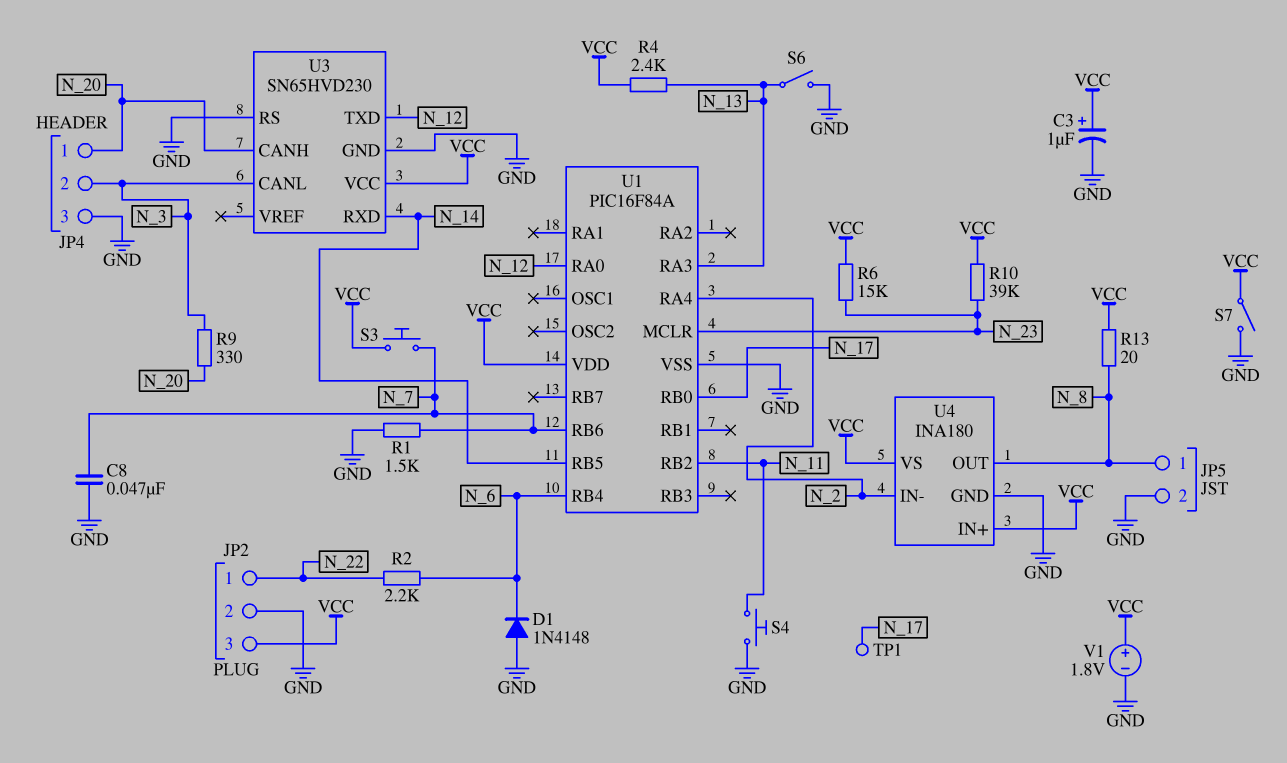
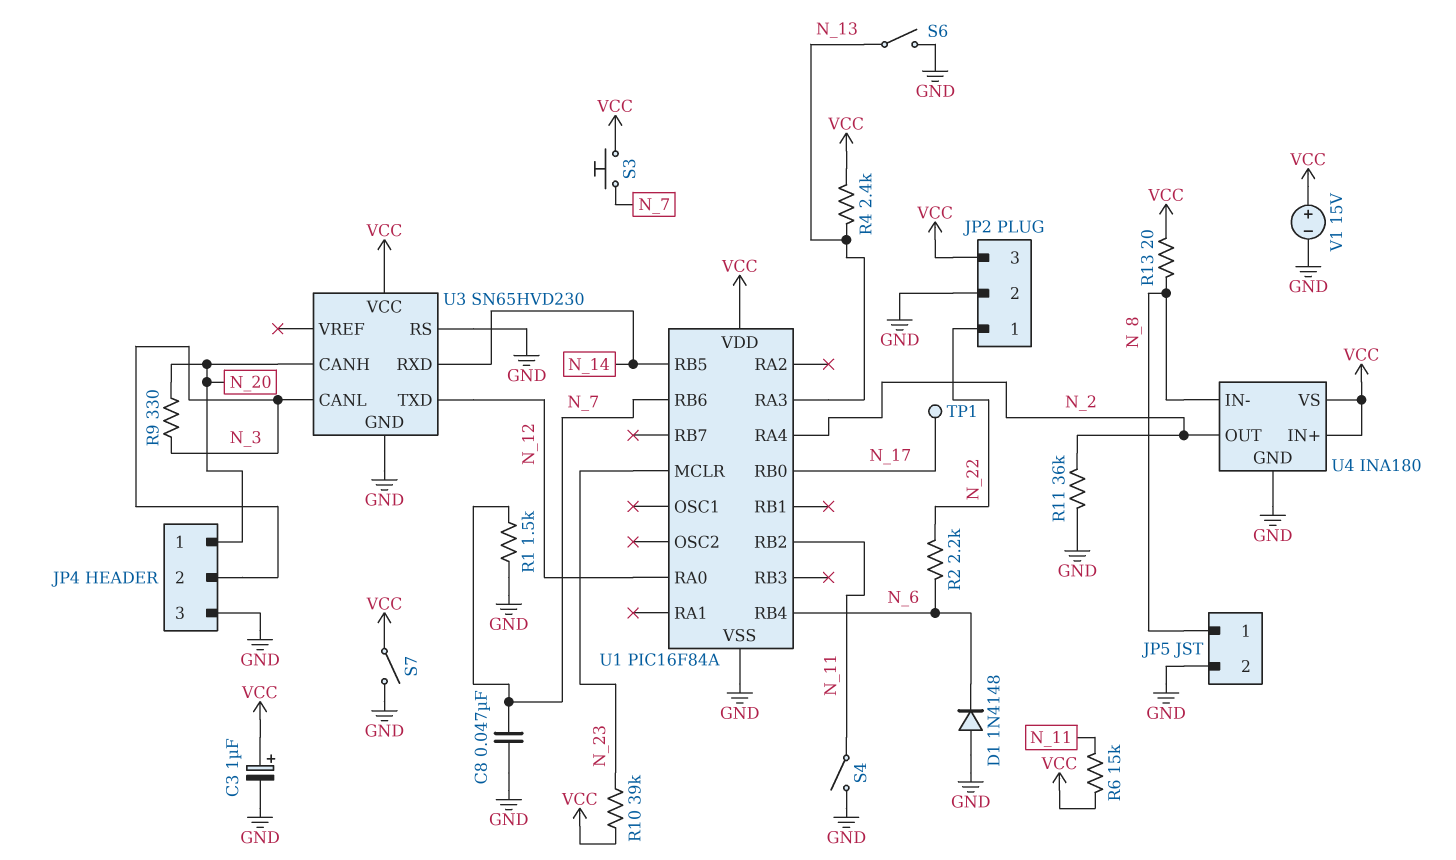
R6: 15k (N_23, VCC) -> 15k (N_11, VCC)
R11: none -> 36k (GND, N_2)
S4: button (GND, N_11) -> switch (GND, N_11)
U4 pin IN-: N_2 -> N_8
U4 pin OUT: N_8 -> N_2
V1: 1.8V (plus VCC, minus GND) -> 15V (plus VCC, minus GND)

